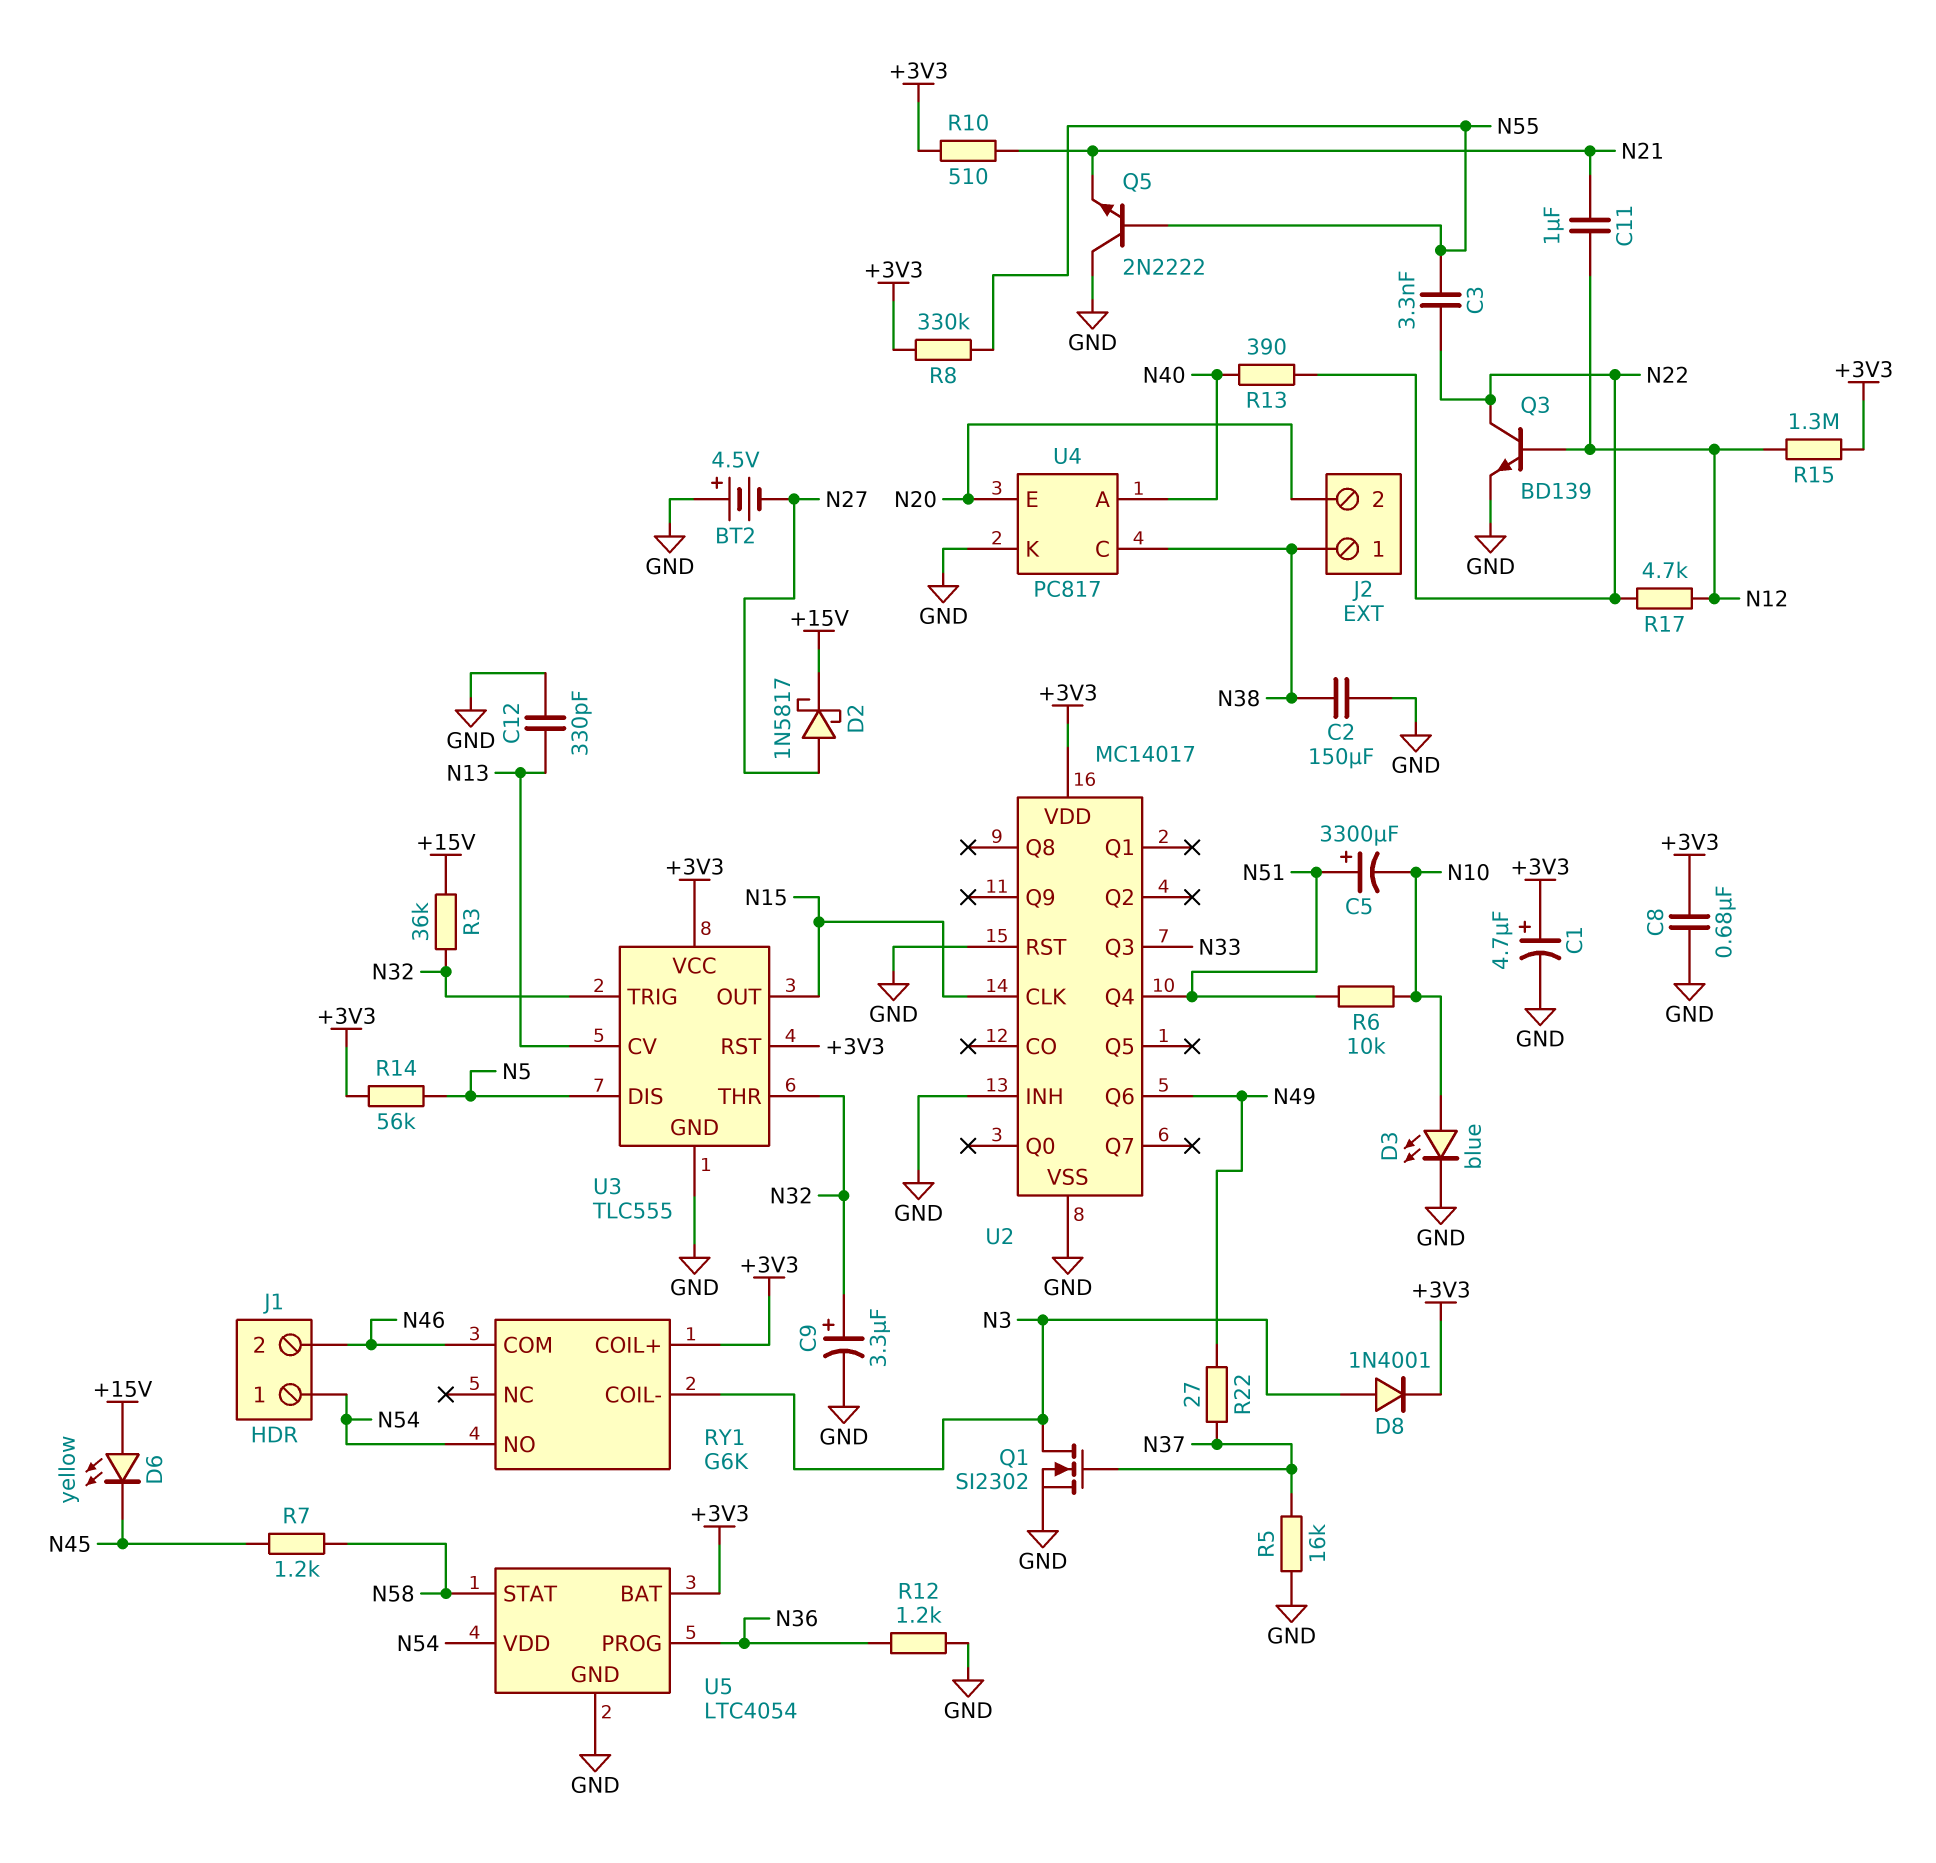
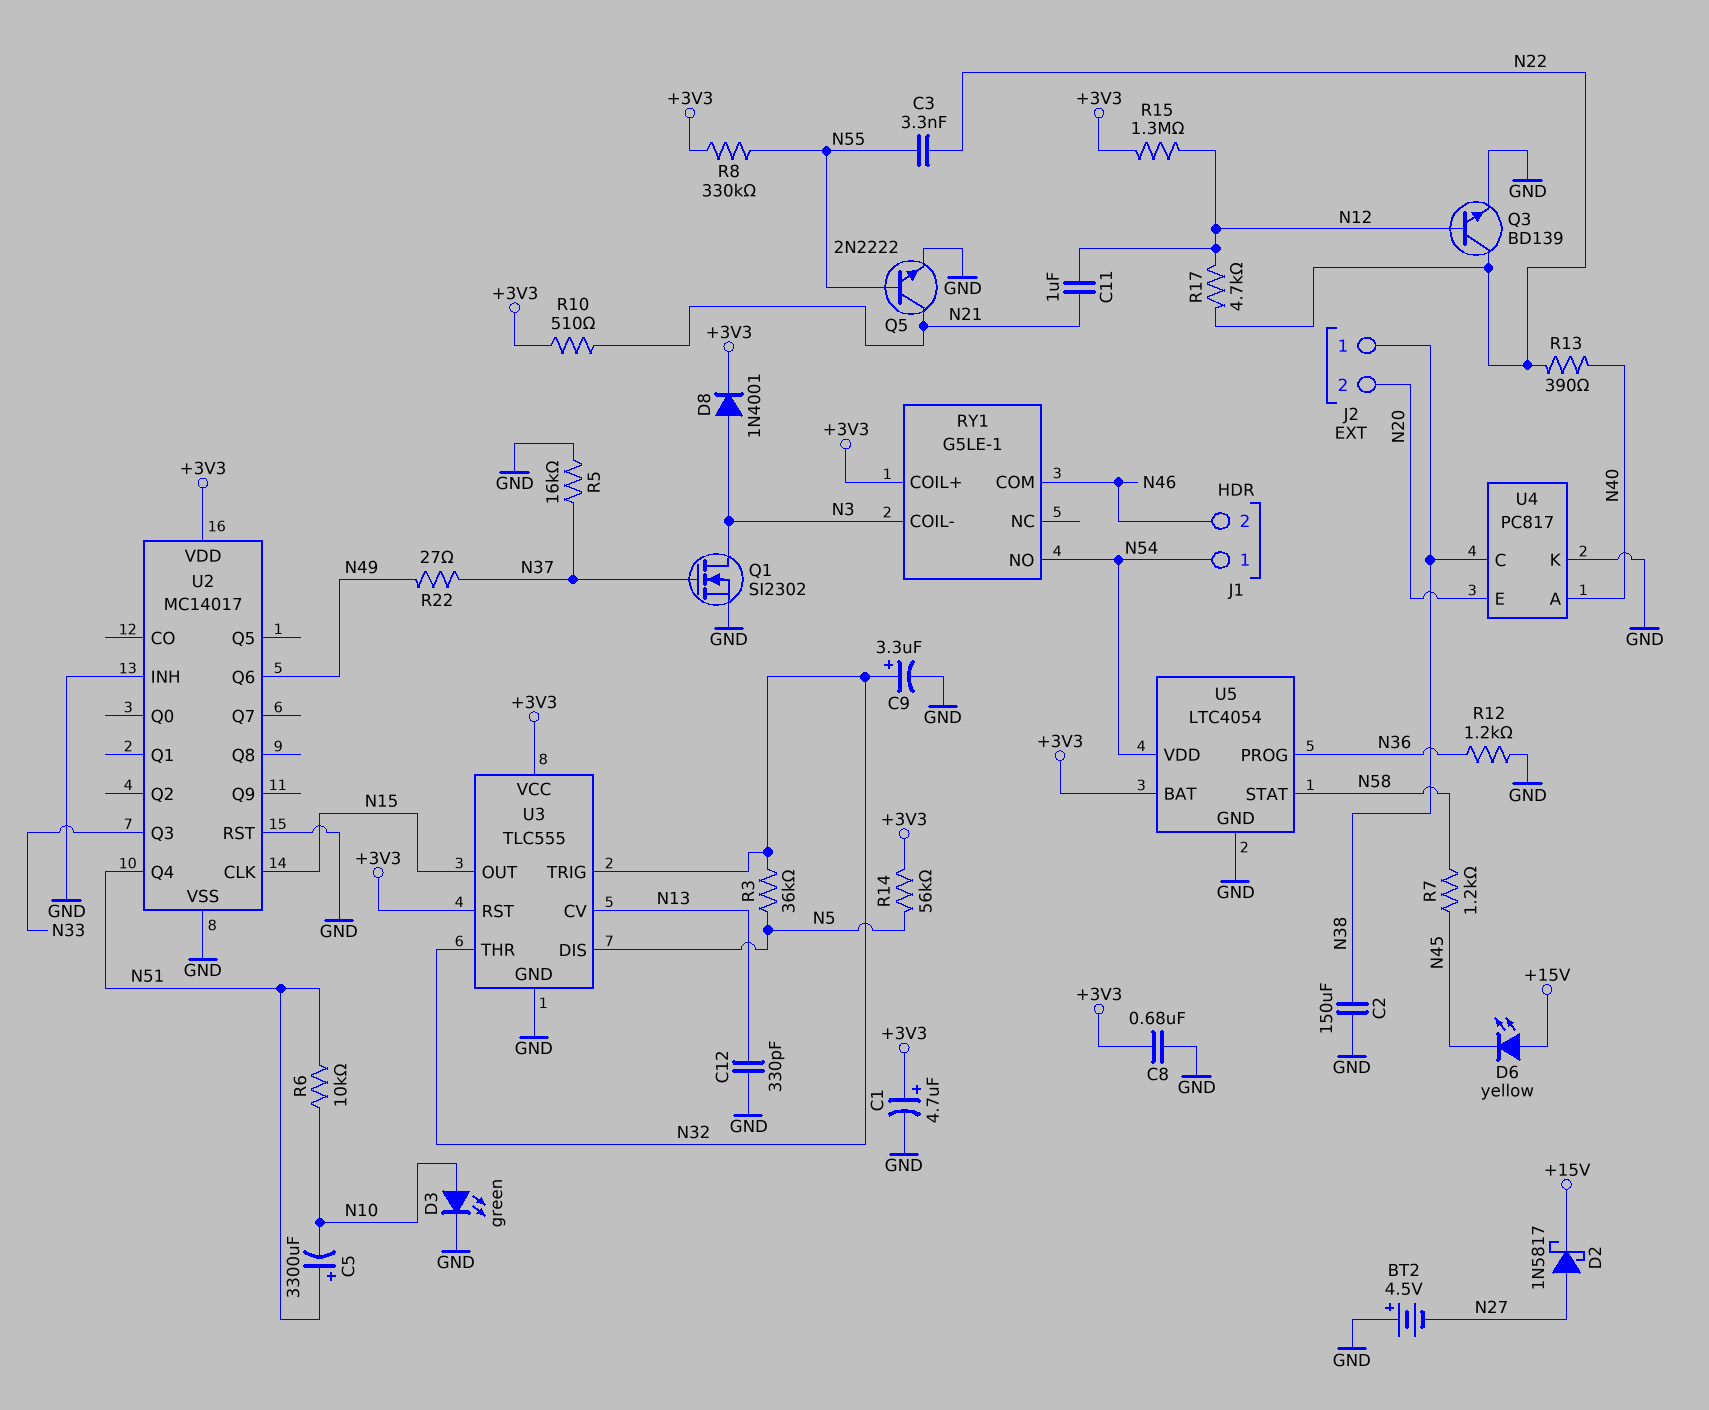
D3: LED blue (A N10, K GND) -> LED green (A N10, K GND)
Q5: NPN 2N2222 (B N55, C GND, E N21) -> NPN 2N2222 (B N55, C N21, E GND)
R3: 36k (+15V, N32) -> 36k (N5, N32)
RY1: G6K -> G5LE-1

